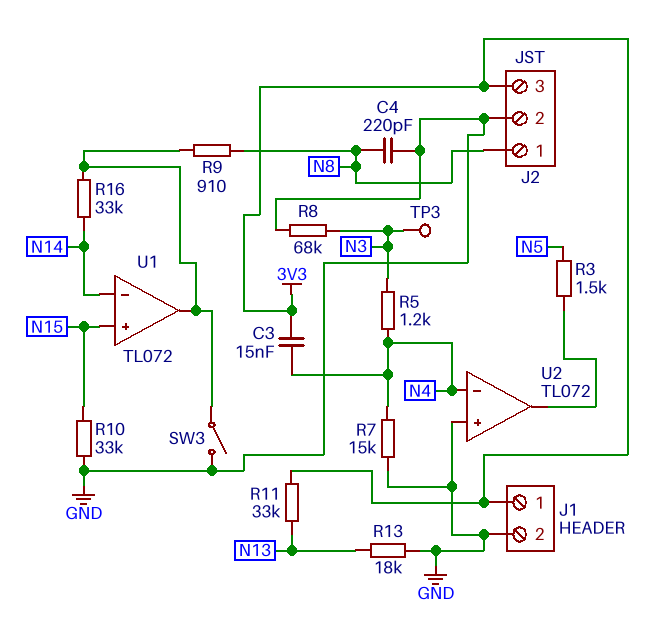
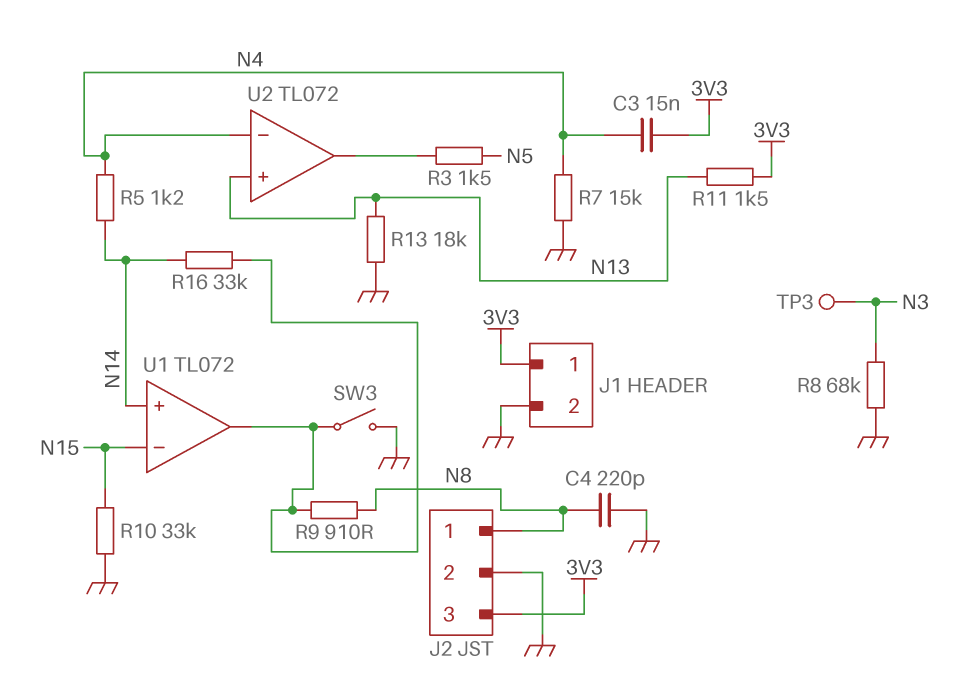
R5: 1.2k (N3, N4) -> 1.2k (N4, N14)
R11: 33k (3V3, N13) -> 1.5k (3V3, N13)
U1 pin in+: N15 -> N14
U1 pin in-: N14 -> N15
U2 pin in+: GND -> N13

